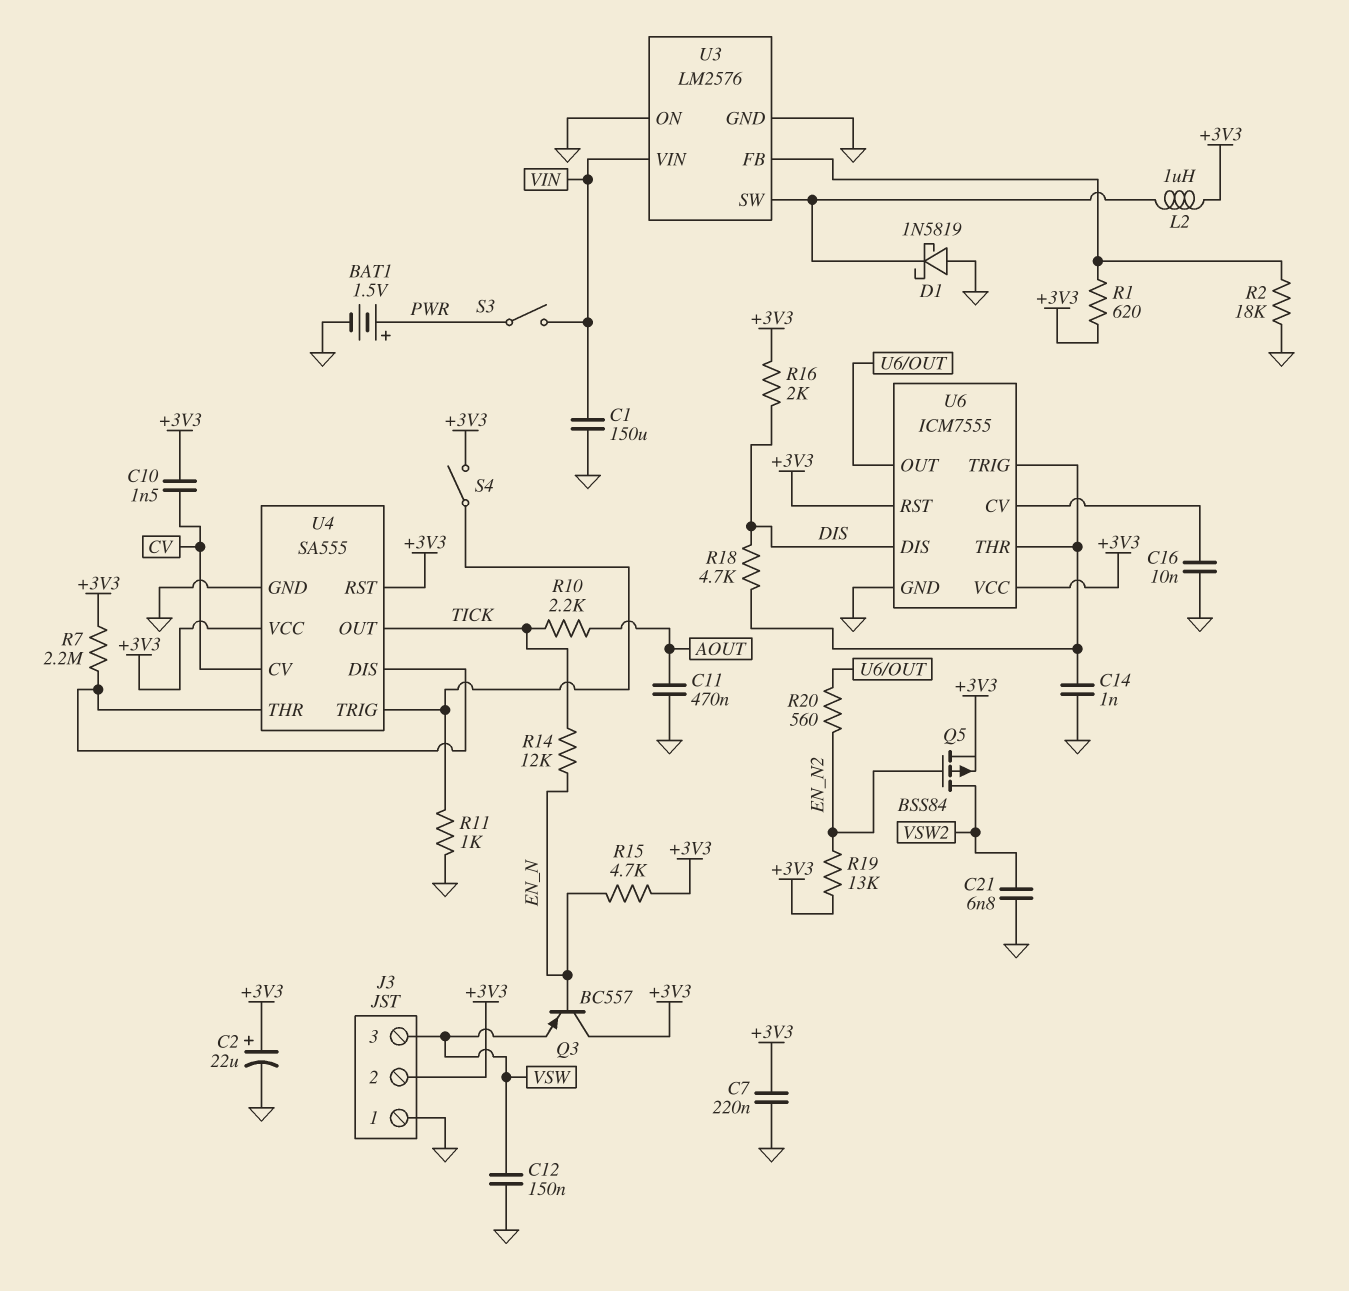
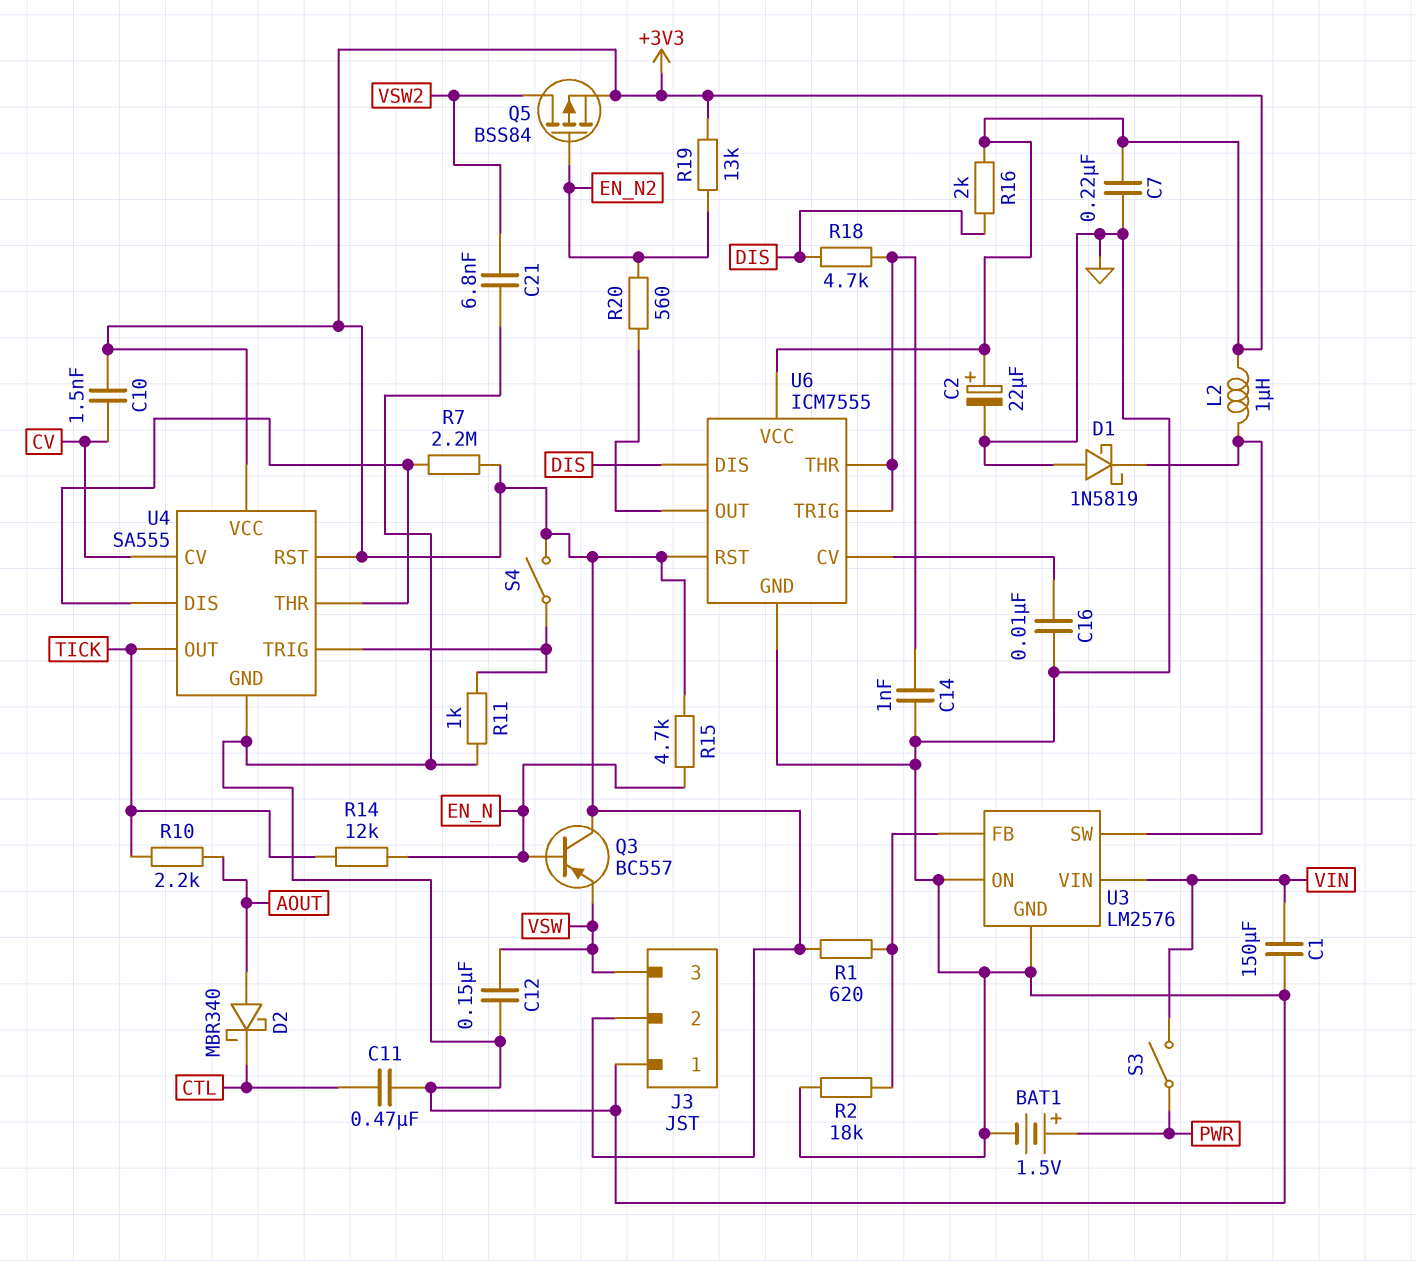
C11: 470nF (AOUT, GND) -> 470nF (CTL, GND)
D2: none -> schottky MBR340 (A AOUT, K CTL)

